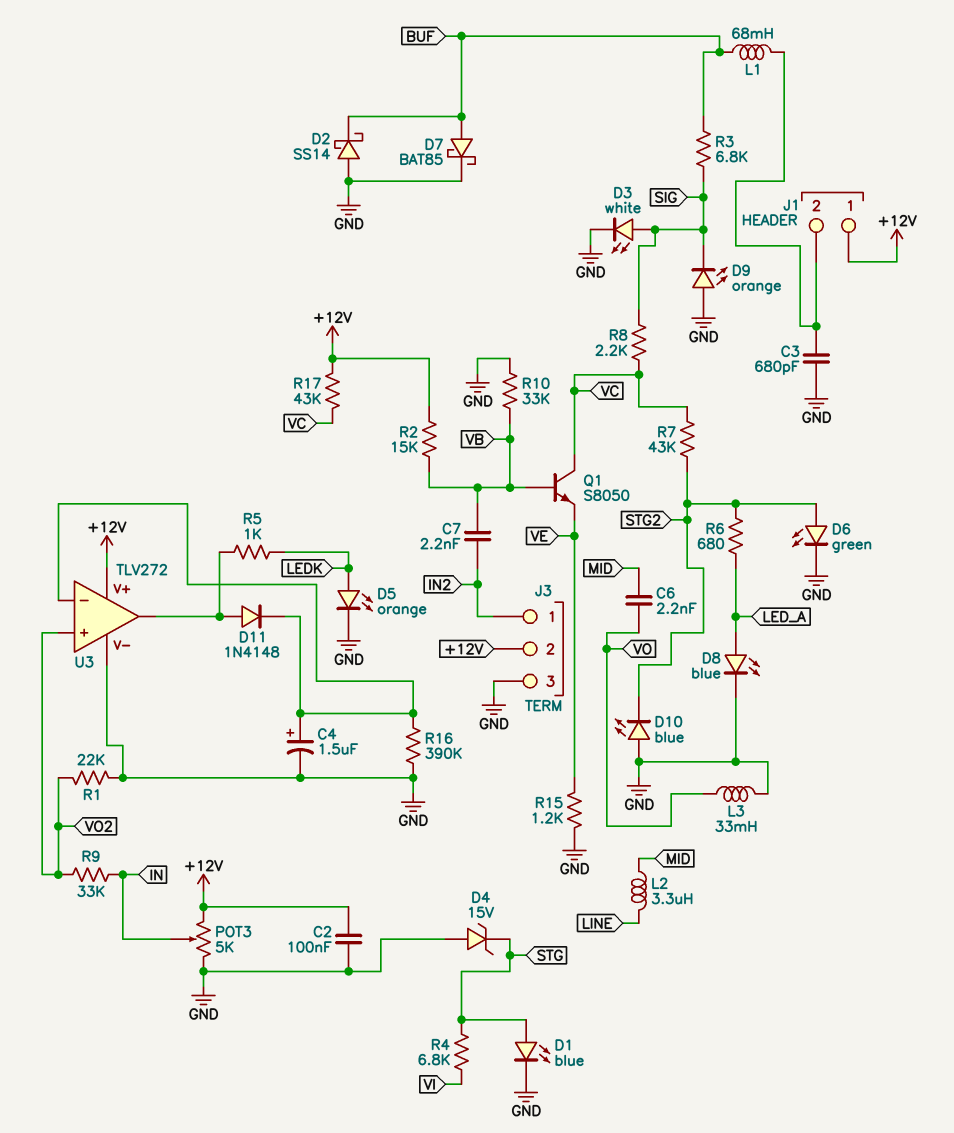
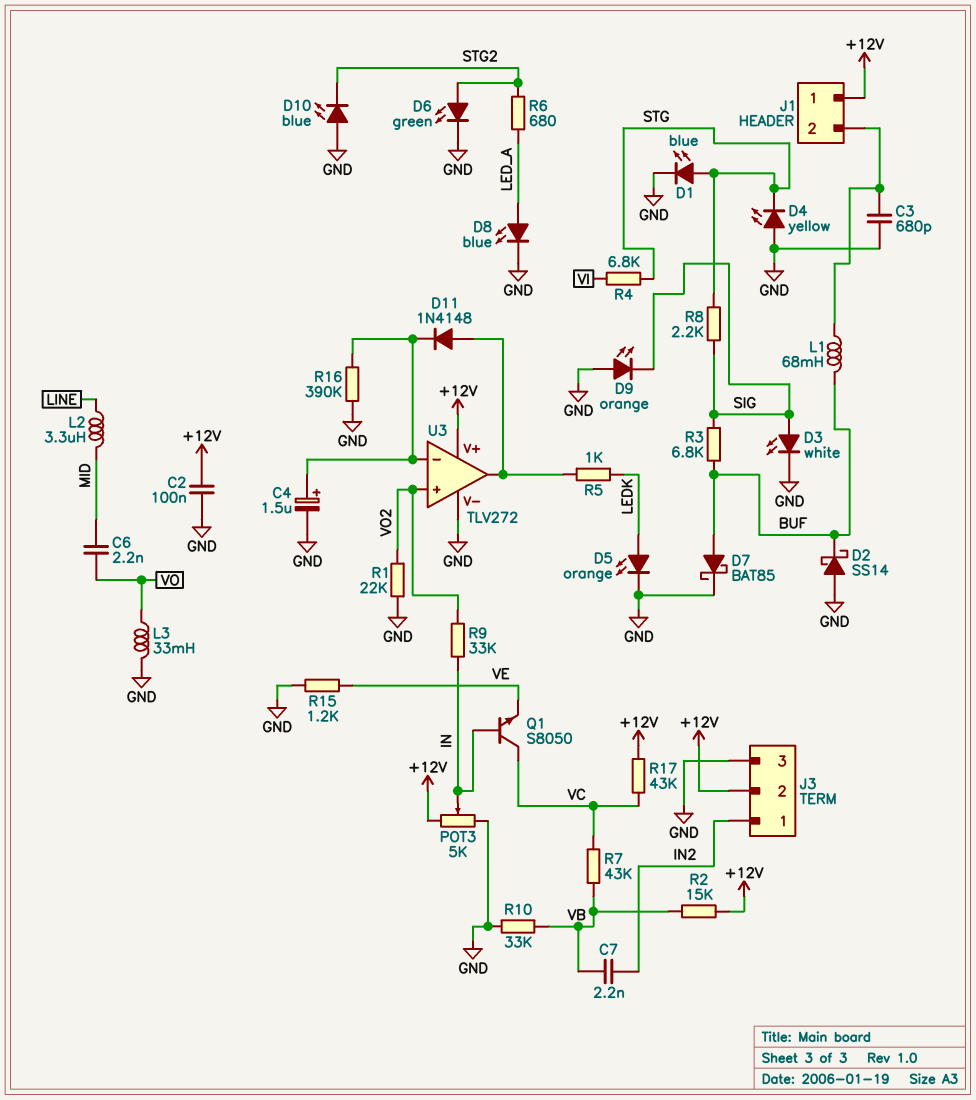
D4: zener 15V (A GND, K STG) -> LED yellow (A GND, K STG)
Q1: NPN S8050 (B VB, C VC, E VE) -> NPN S8050 (B IN, C VC, E VE)
R7: 43k (STG2, VC) -> 43k (VB, VC)
R8: 2.2k (SIG, VC) -> 2.2k (SIG, STG)

